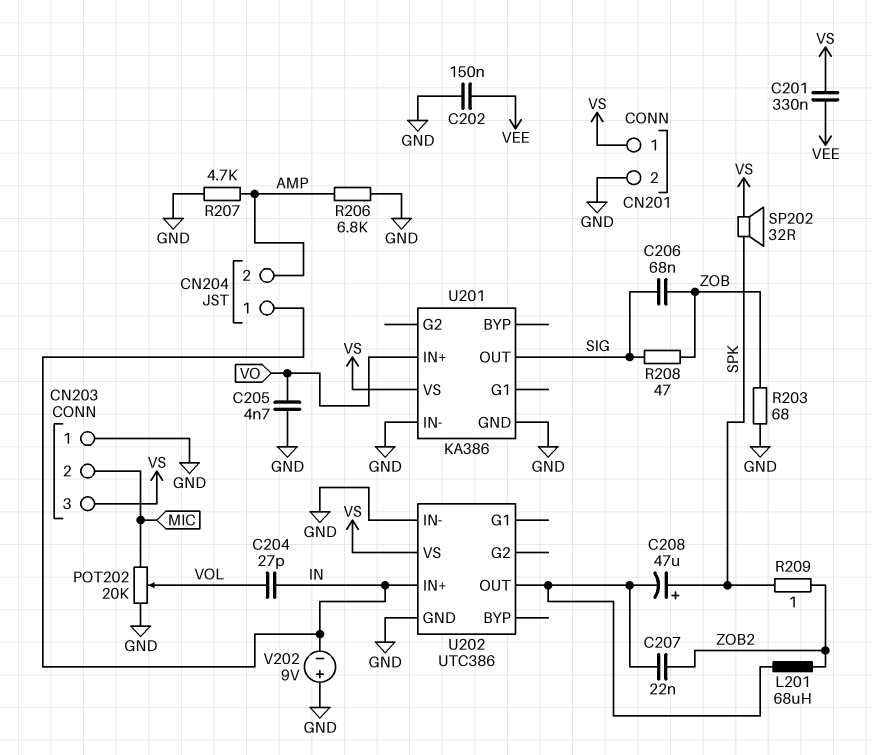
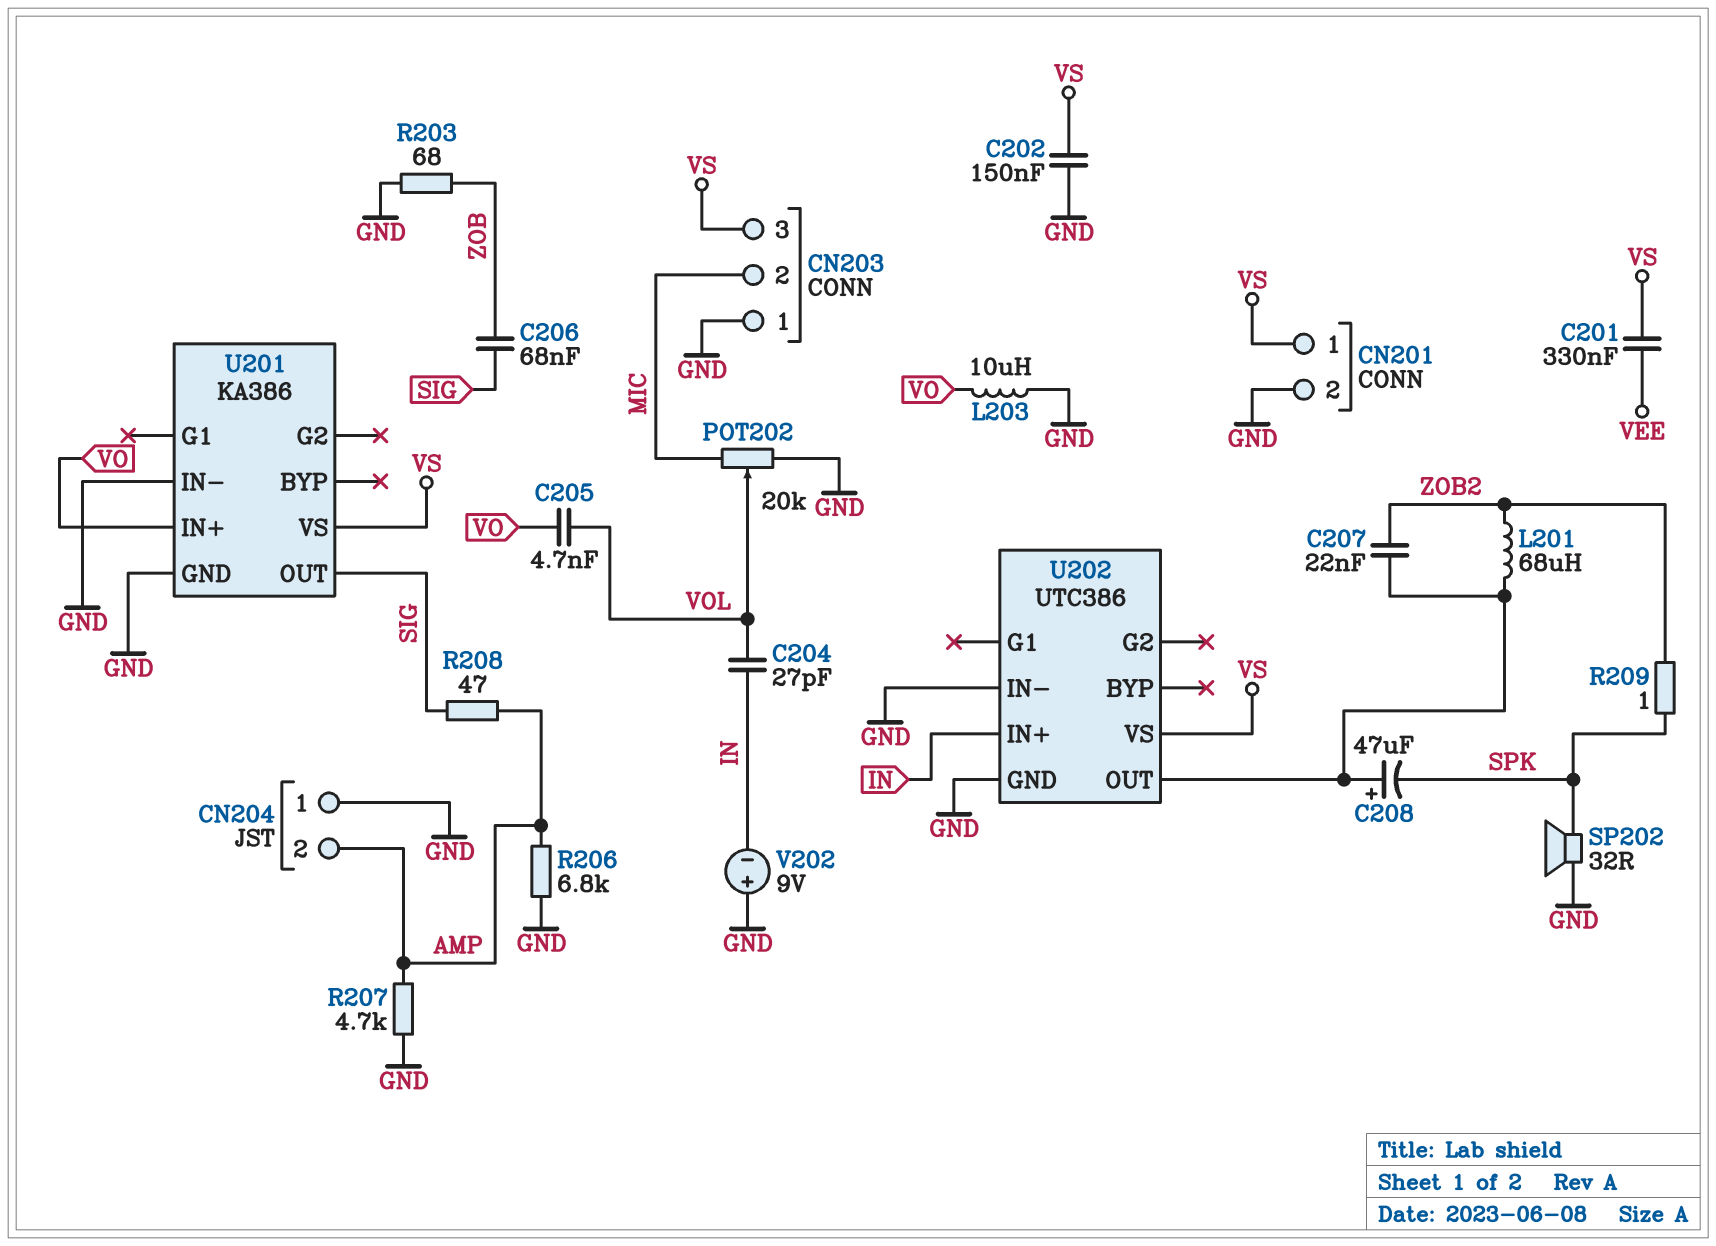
C202: 150nF (GND, VEE) -> 150nF (GND, VS)
C205: 4.7nF (GND, VO) -> 4.7nF (VO, VOL)
C208: 47uF (plus SPK, minus U202/OUT) -> 47uF (plus U202/OUT, minus SPK)
CN204 pin 1: IN -> GND
L203: none -> 10uH (GND, VO)
R208: 47 (SIG, ZOB) -> 47 (AMP, SIG)
SP202: speaker 32R (SPK, VS) -> speaker 32R (GND, SPK)

